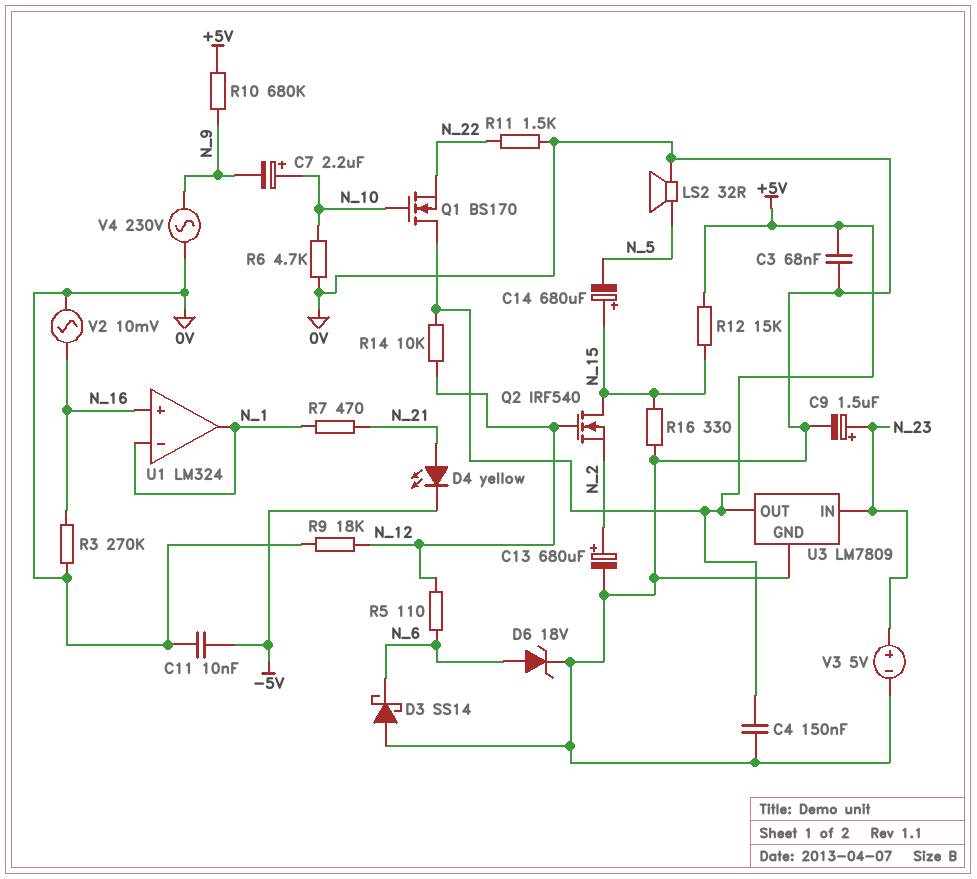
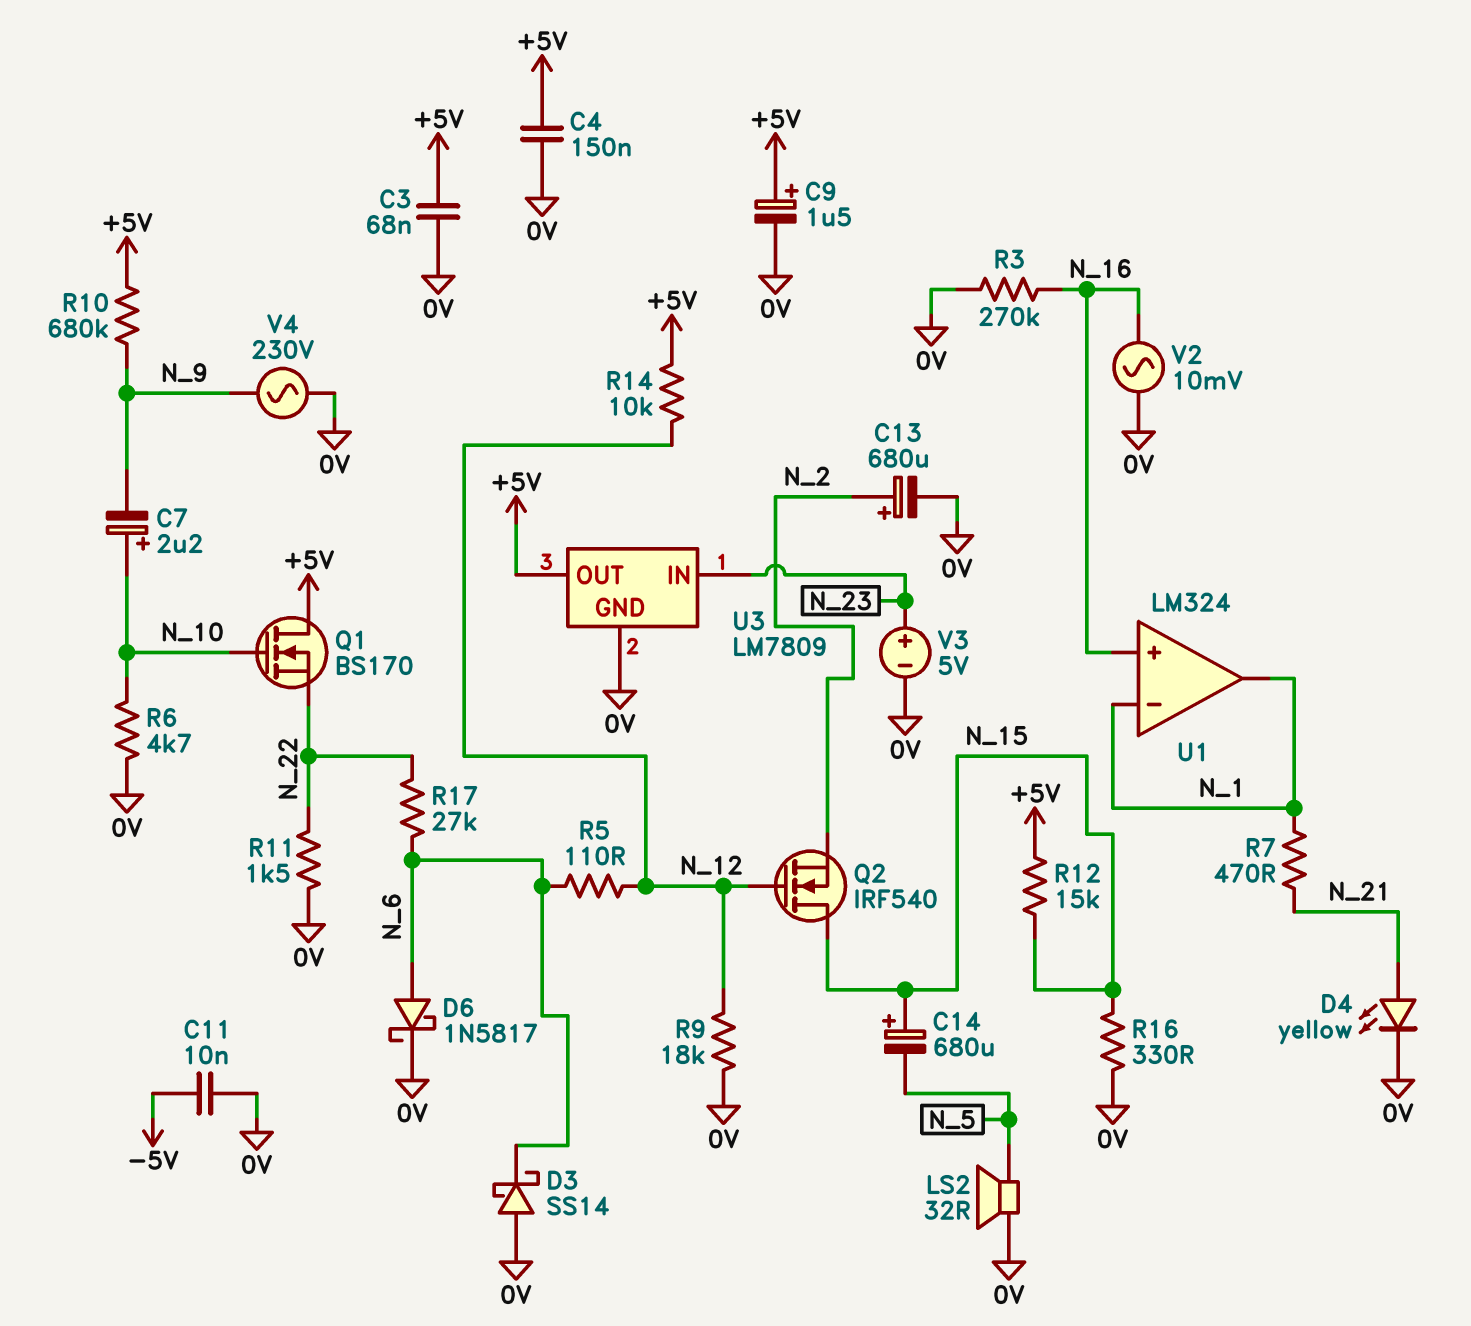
C9: 1.5uF (plus N_23, minus 0V) -> 1.5uF (plus +5V, minus 0V)
D4: LED yellow (A N_21, K -5V) -> LED yellow (A N_21, K 0V)
D6: zener 18V (A N_6, K 0V) -> schottky 1N5817 (A N_6, K 0V)
R17: none -> 27k (N_6, N_22)

